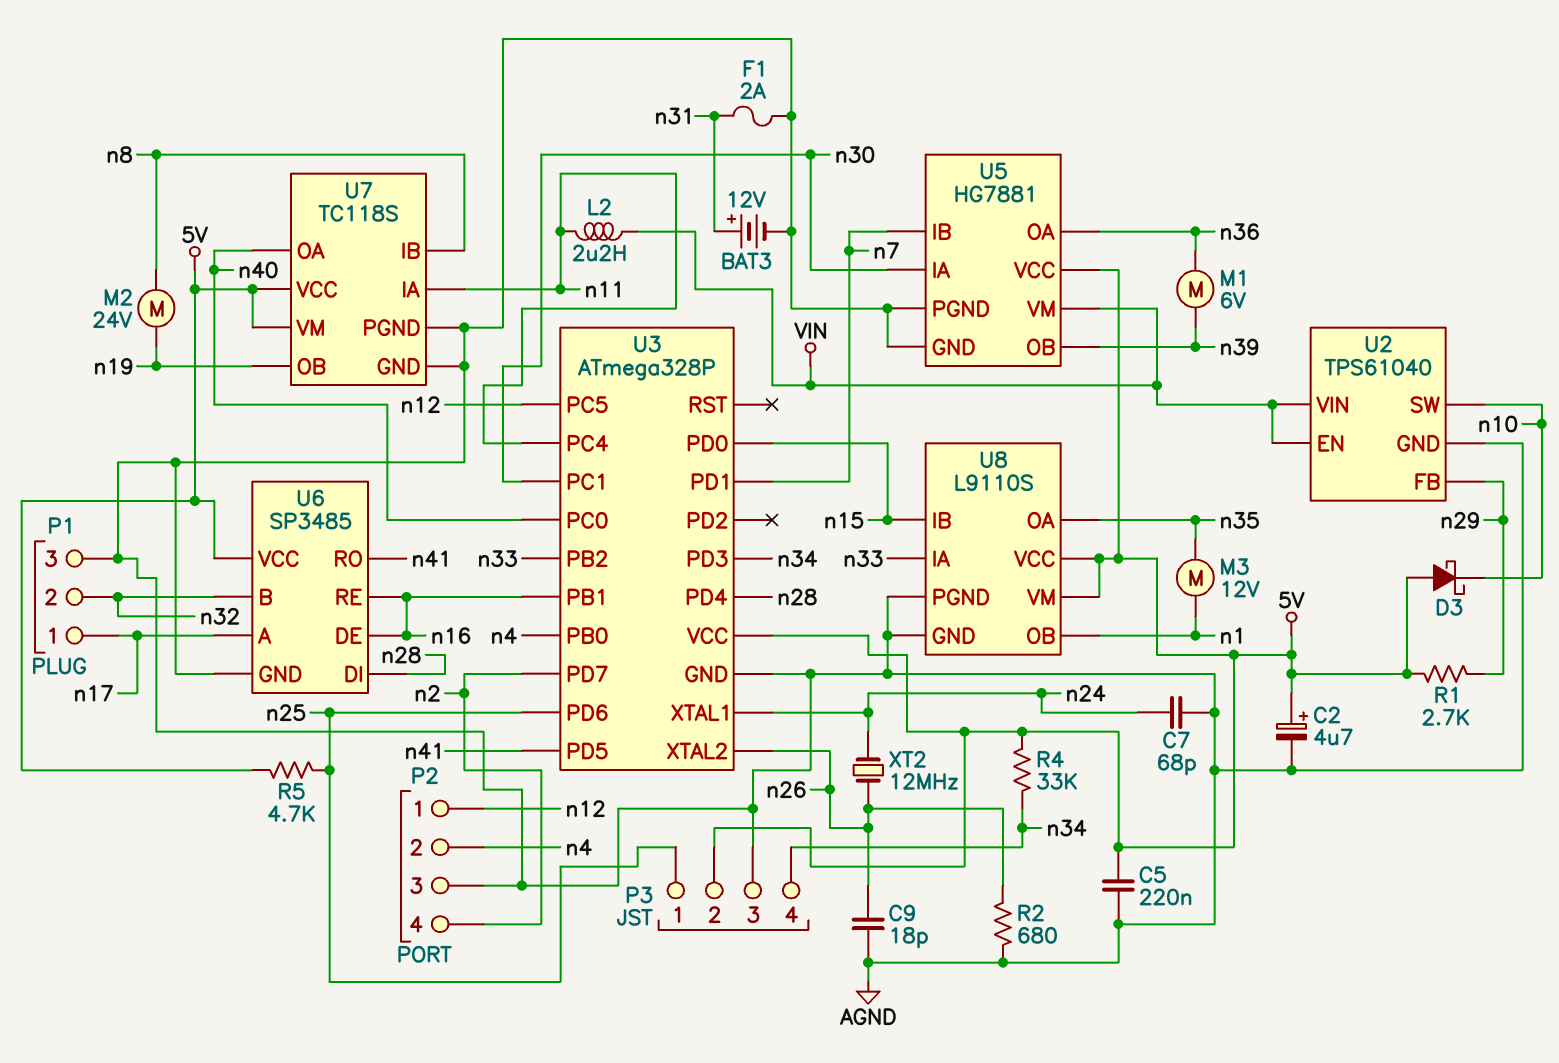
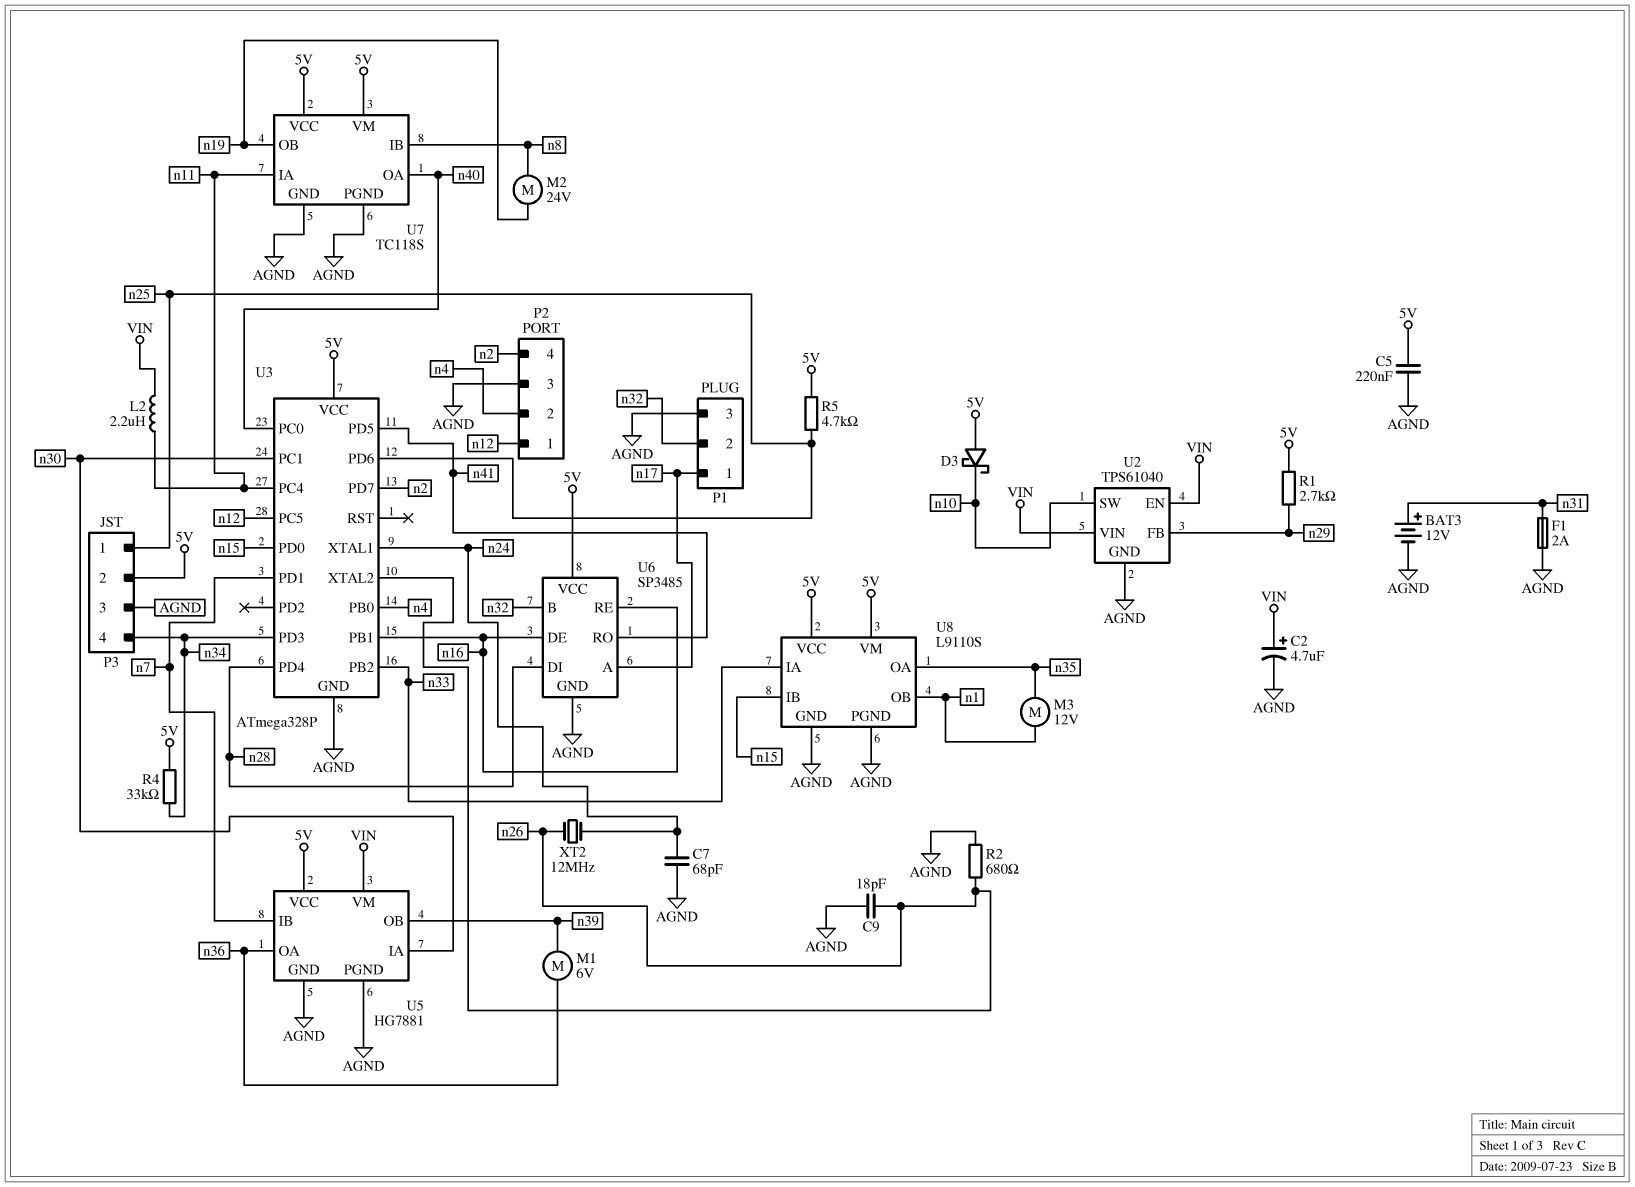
C2: 4.7uF (plus 5V, minus AGND) -> 4.7uF (plus VIN, minus AGND)

